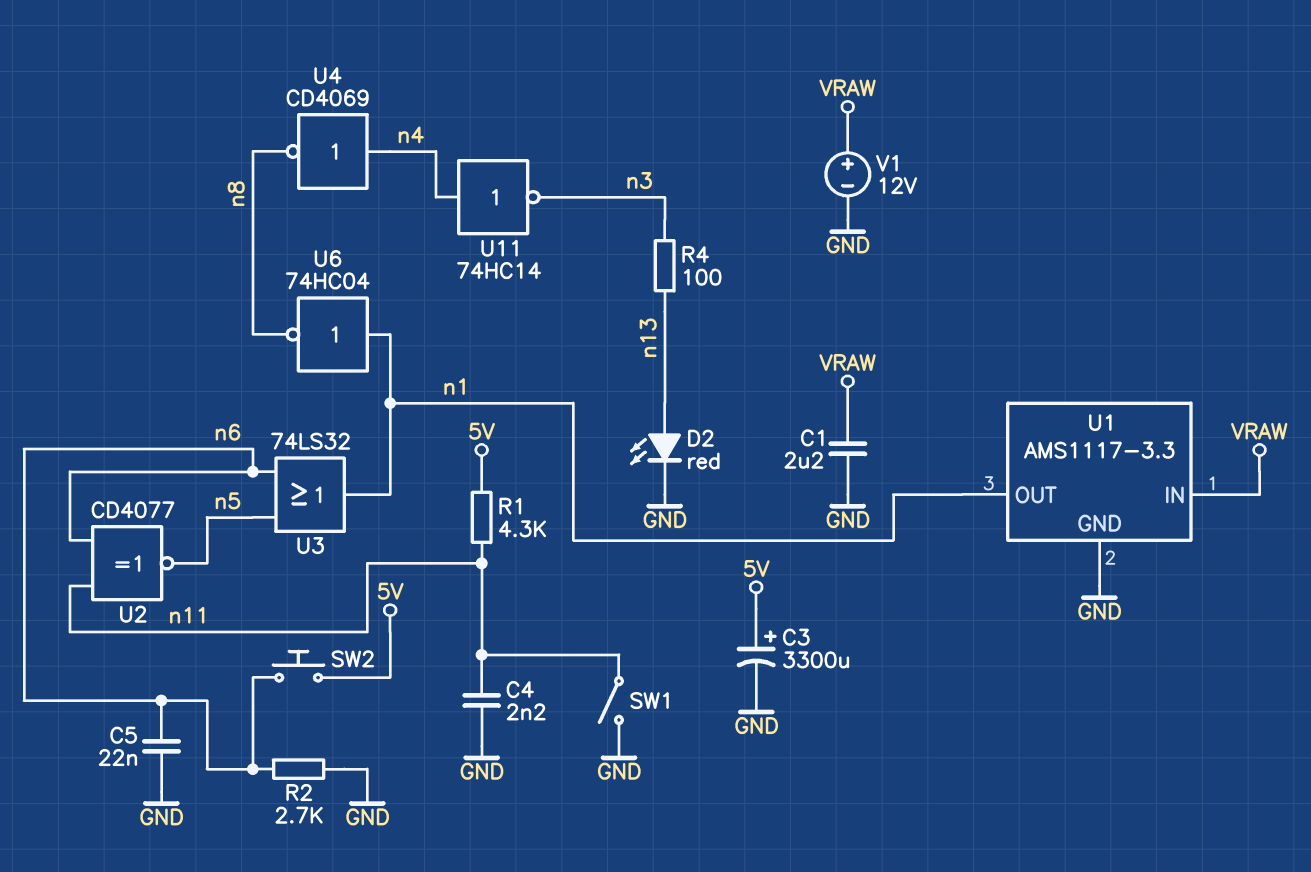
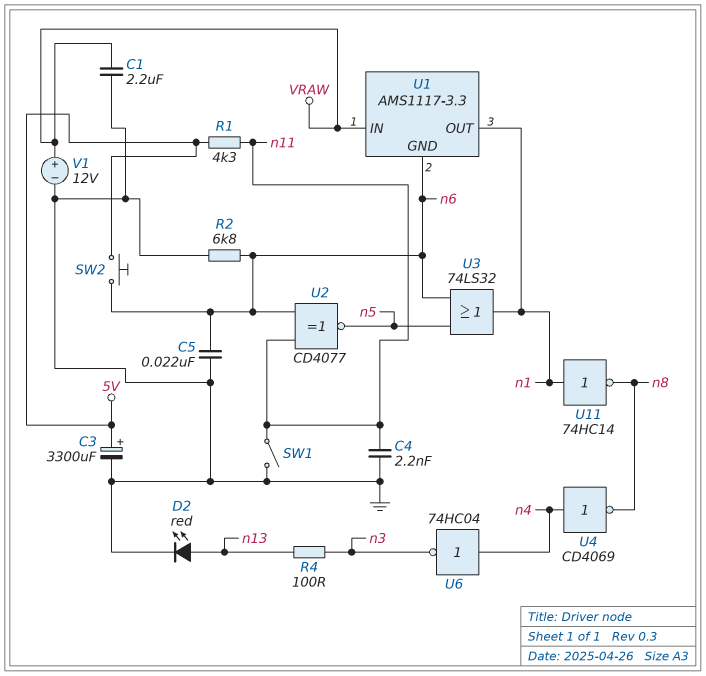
R2: 2.7k (GND, n6) -> 6.8k (GND, n6)
U1 pin GND: GND -> n6
U6: NOT 74HC04 (in n1, out n8) -> NOT 74HC04 (in n4, out n3)
U11: NOT 74HC14 (in n4, out n3) -> NOT 74HC14 (in n1, out n8)

